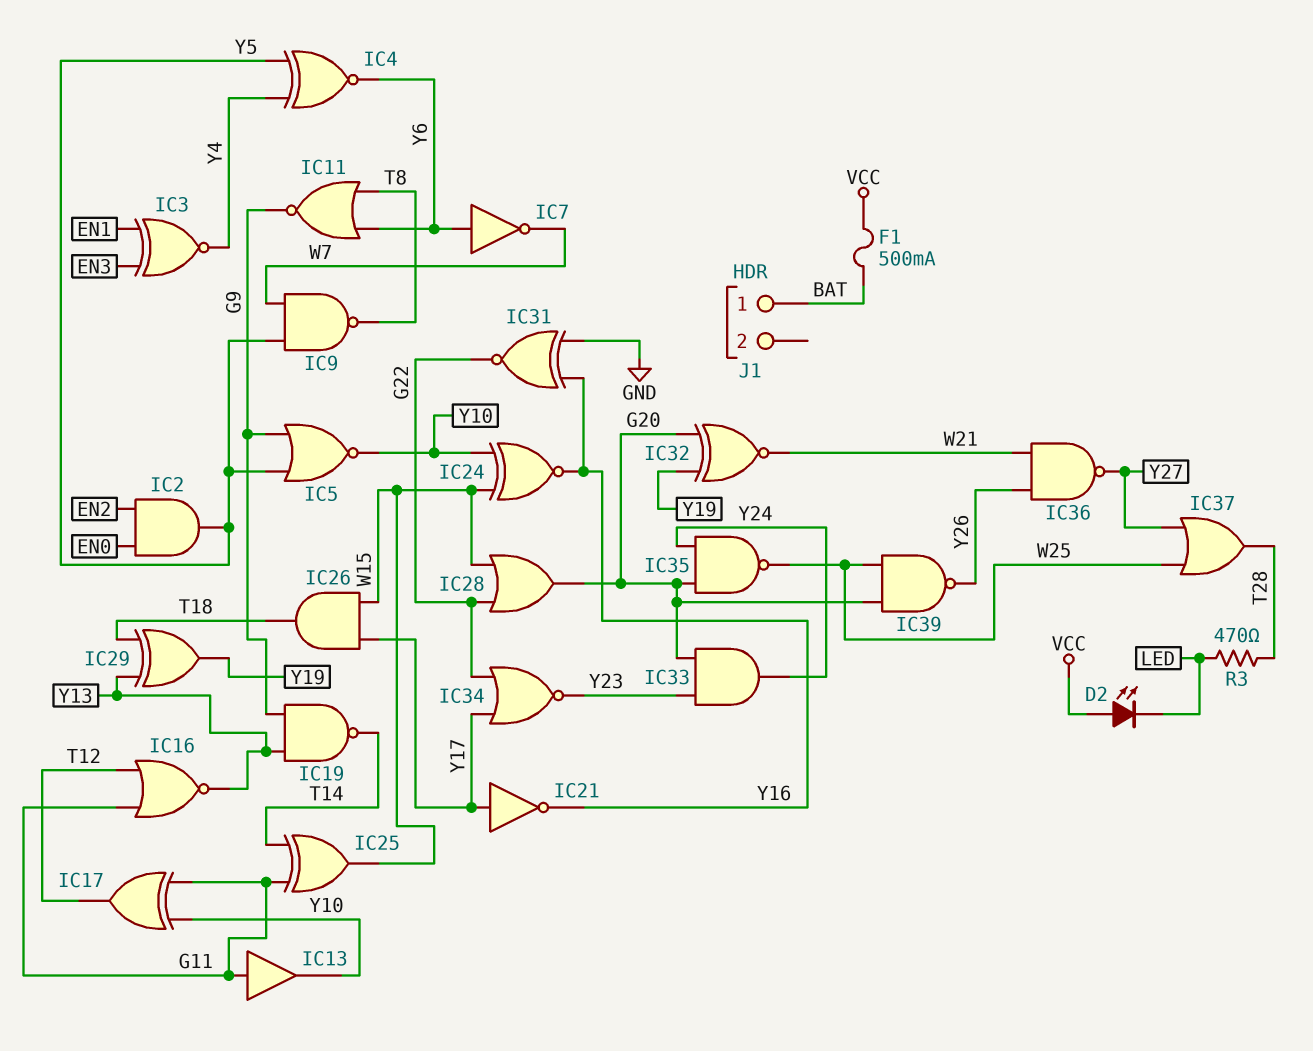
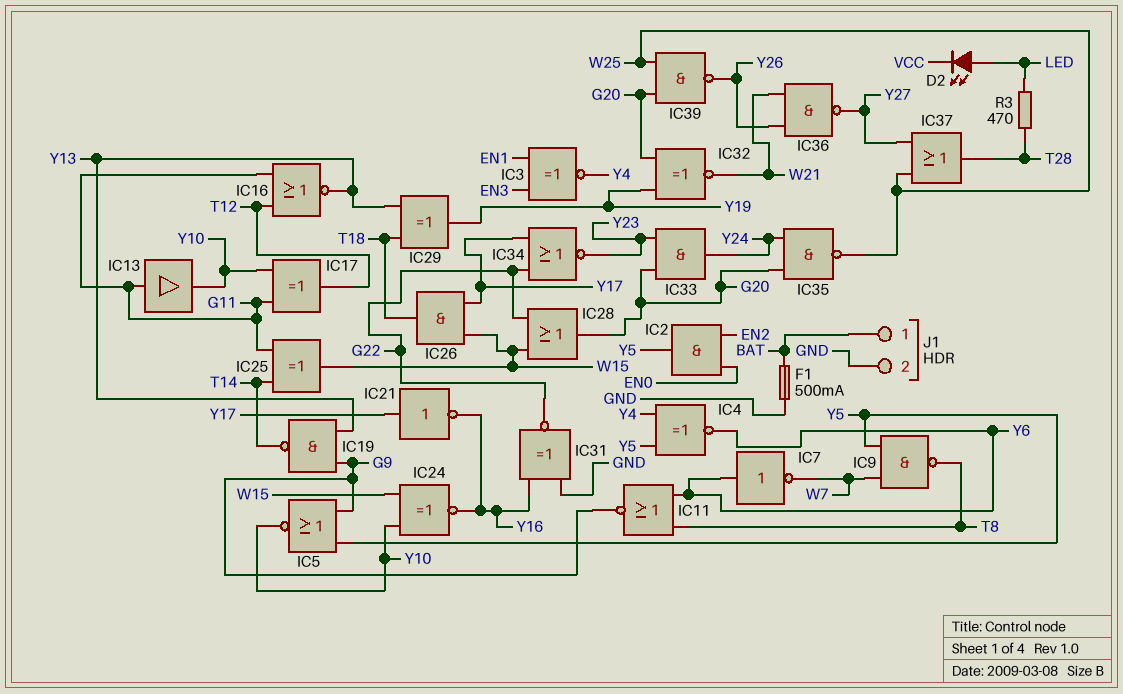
D2: LED (A VCC, K LED) -> LED (A LED, K VCC)
F1: 500mA (BAT, VCC) -> 500mA (BAT, GND)
J1 pin 2: none -> GND

